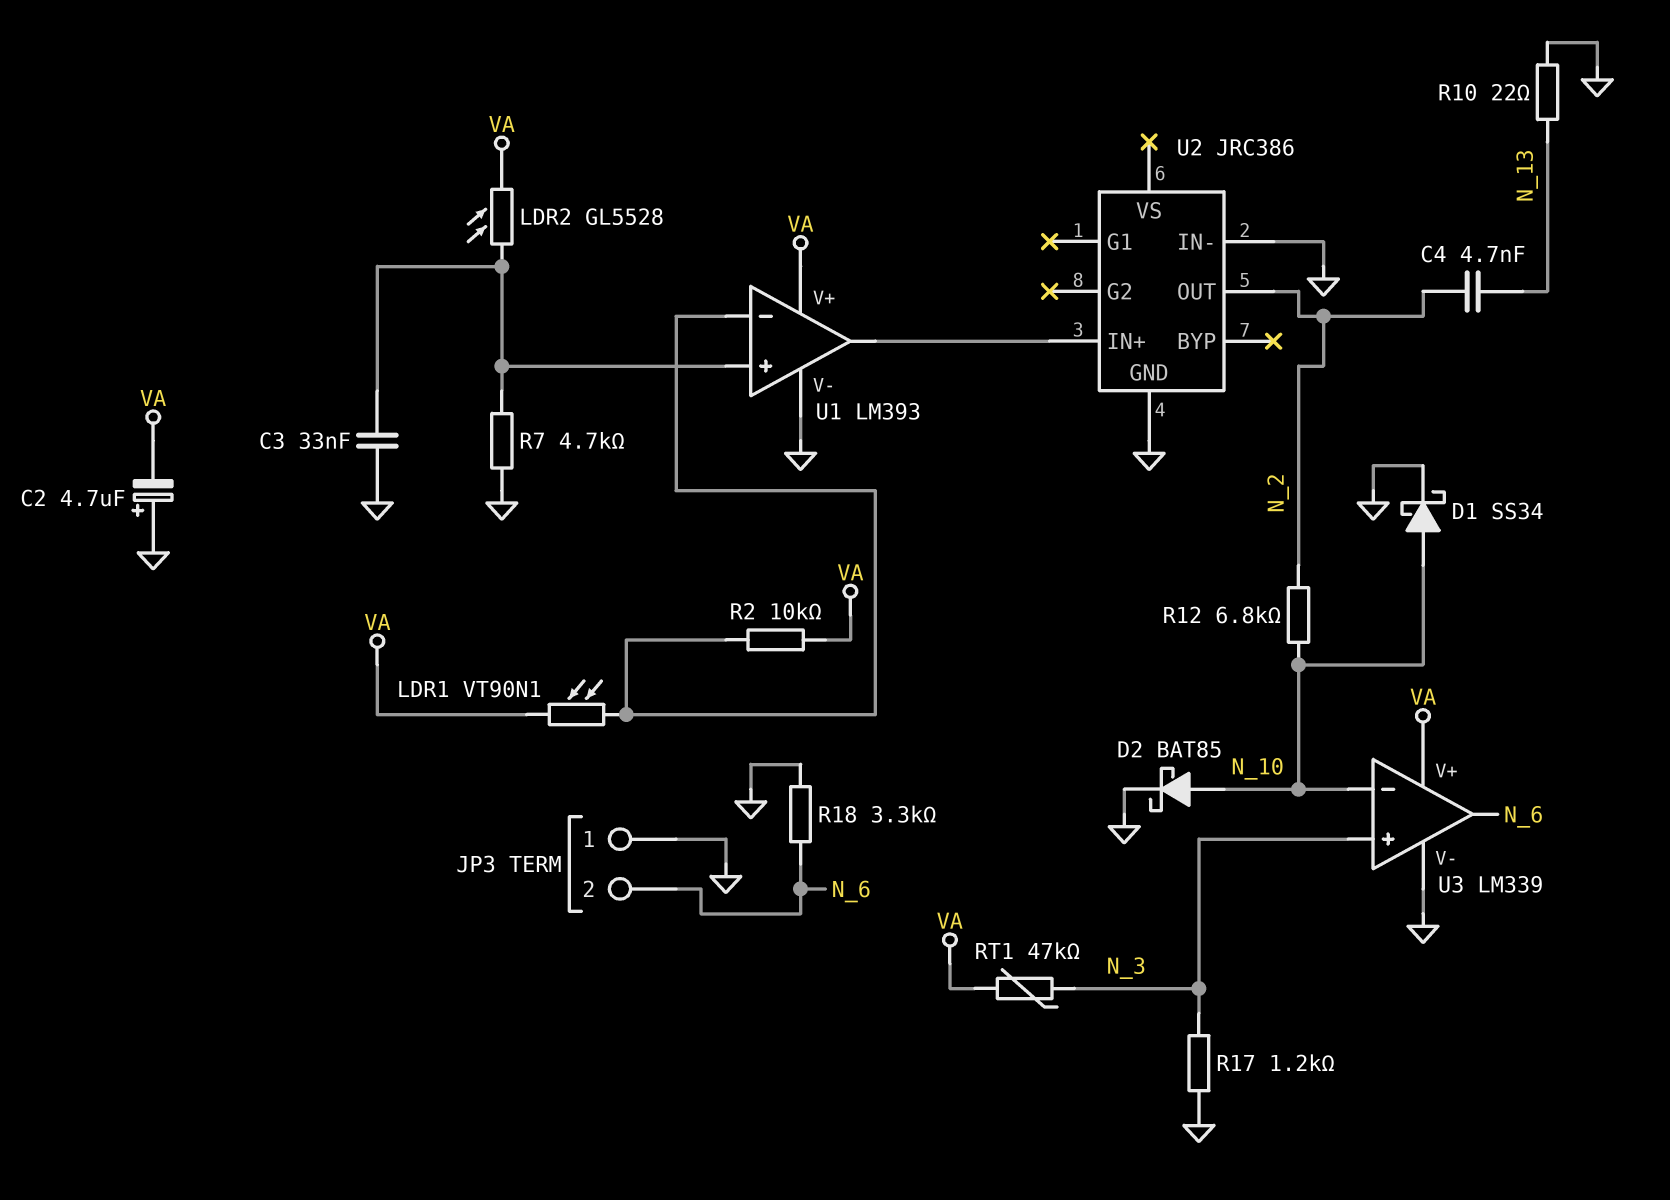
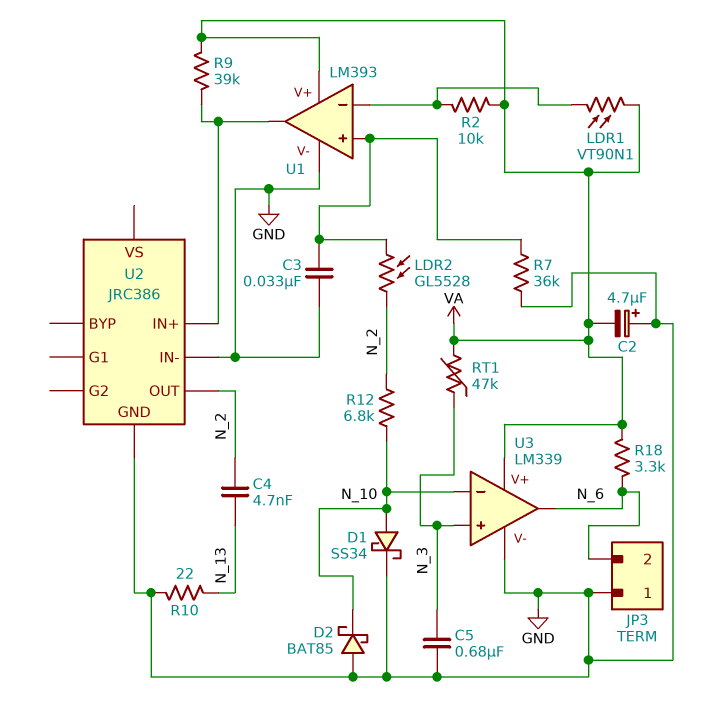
C5: none -> 680nF (GND, N_3)
D2: schottky BAT85 (A N_10, K GND) -> schottky BAT85 (A GND, K N_10)
LDR2: GL5528 (U1/in+, VA) -> GL5528 (N_2, U1/in+)
R7: 4.7k (GND, U1/in+) -> 36k (GND, U1/in+)
R9: none -> 39k (U1/out, VA)
R17: 1.2k (GND, N_3) -> none
R18: 3.3k (GND, N_6) -> 3.3k (N_6, VA)

